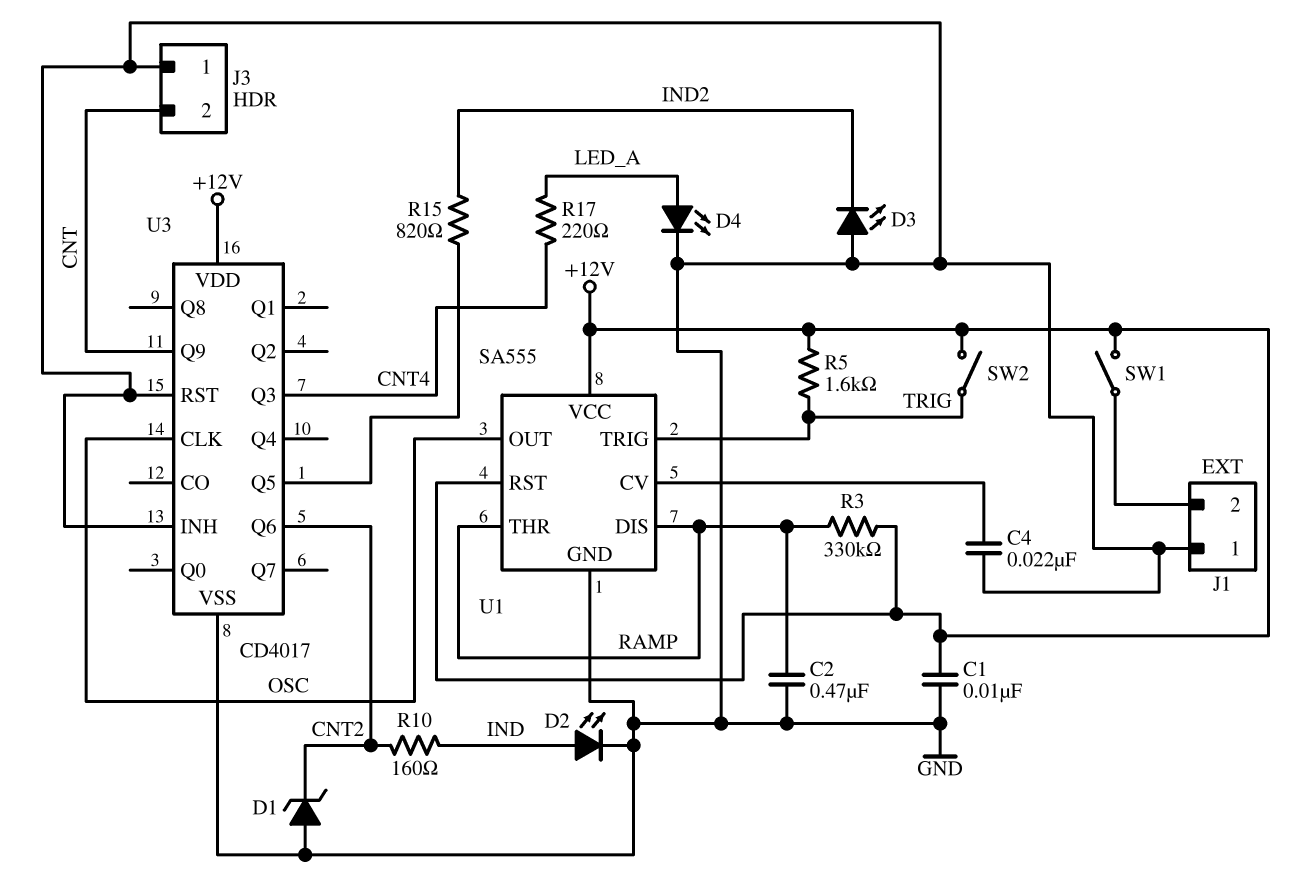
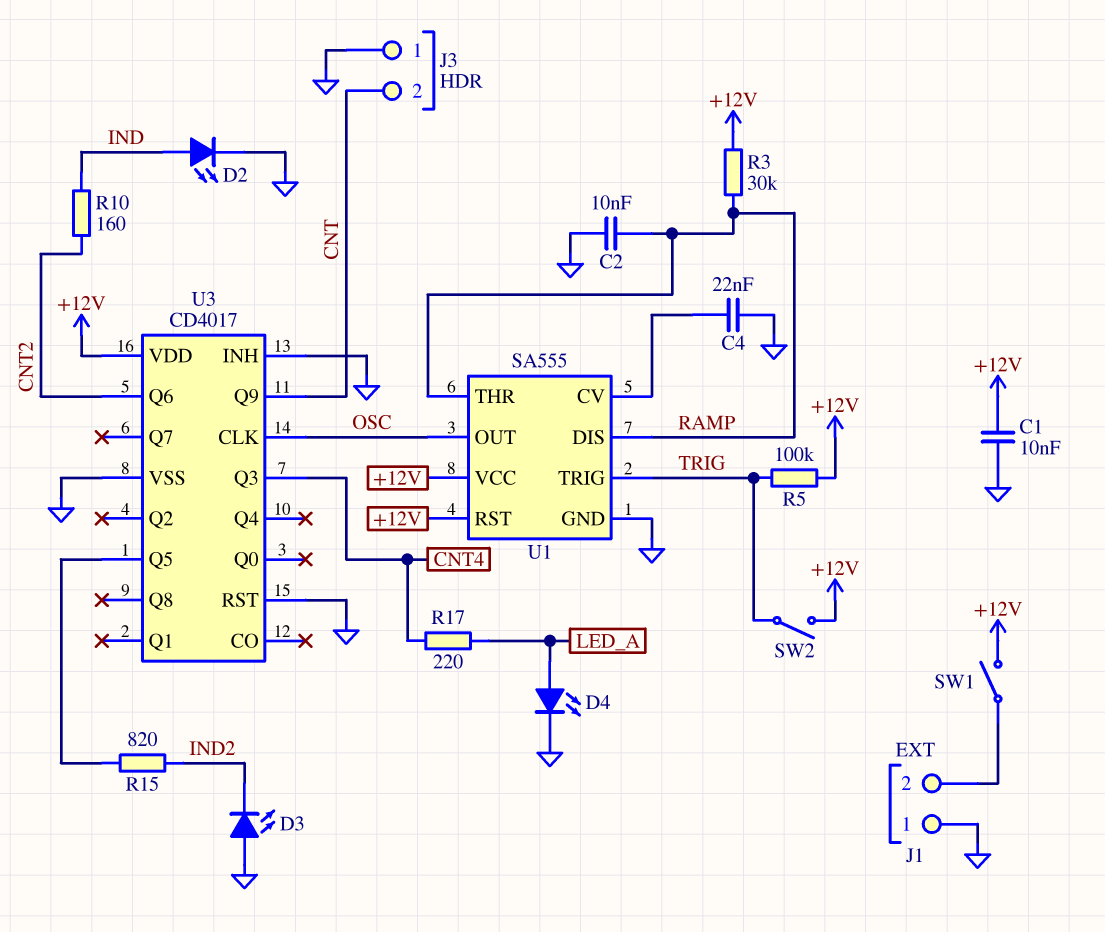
C2: 470nF (GND, RAMP) -> 10nF (GND, RAMP)
D1: zener (A GND, K CNT2) -> none
R3: 330k (+12V, RAMP) -> 30k (+12V, RAMP)
R5: 1.6k (+12V, TRIG) -> 100k (+12V, TRIG)

